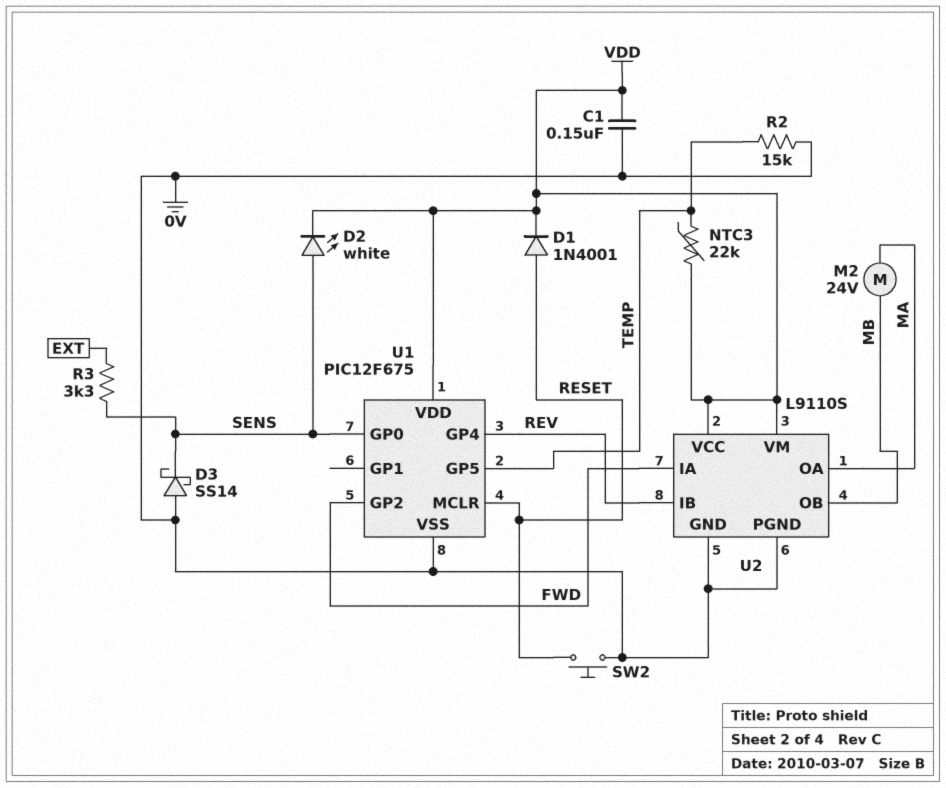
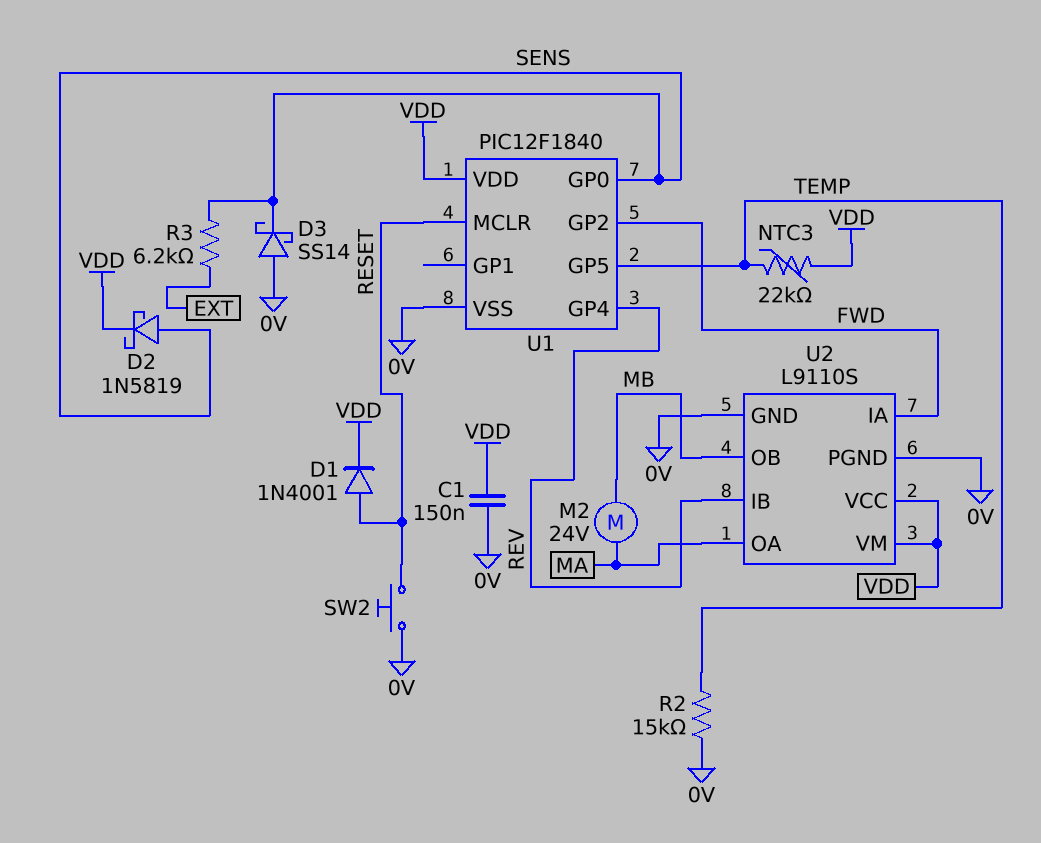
D2: LED white (A SENS, K VDD) -> schottky 1N5819 (A SENS, K VDD)
R3: 3.3k (EXT, SENS) -> 6.2k (EXT, SENS)
U1: PIC12F675 -> PIC12F1840

